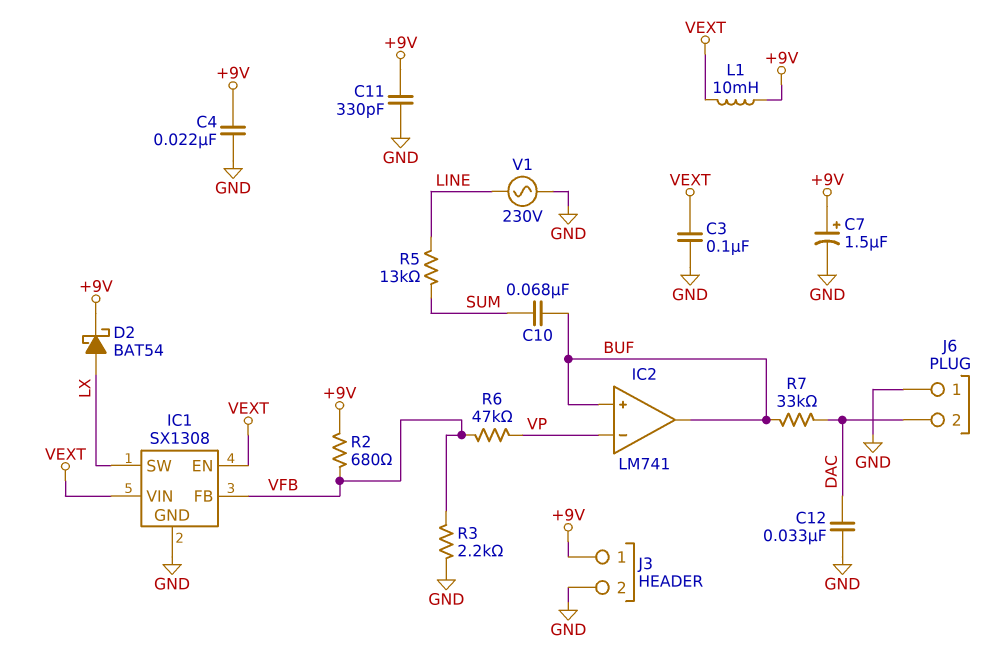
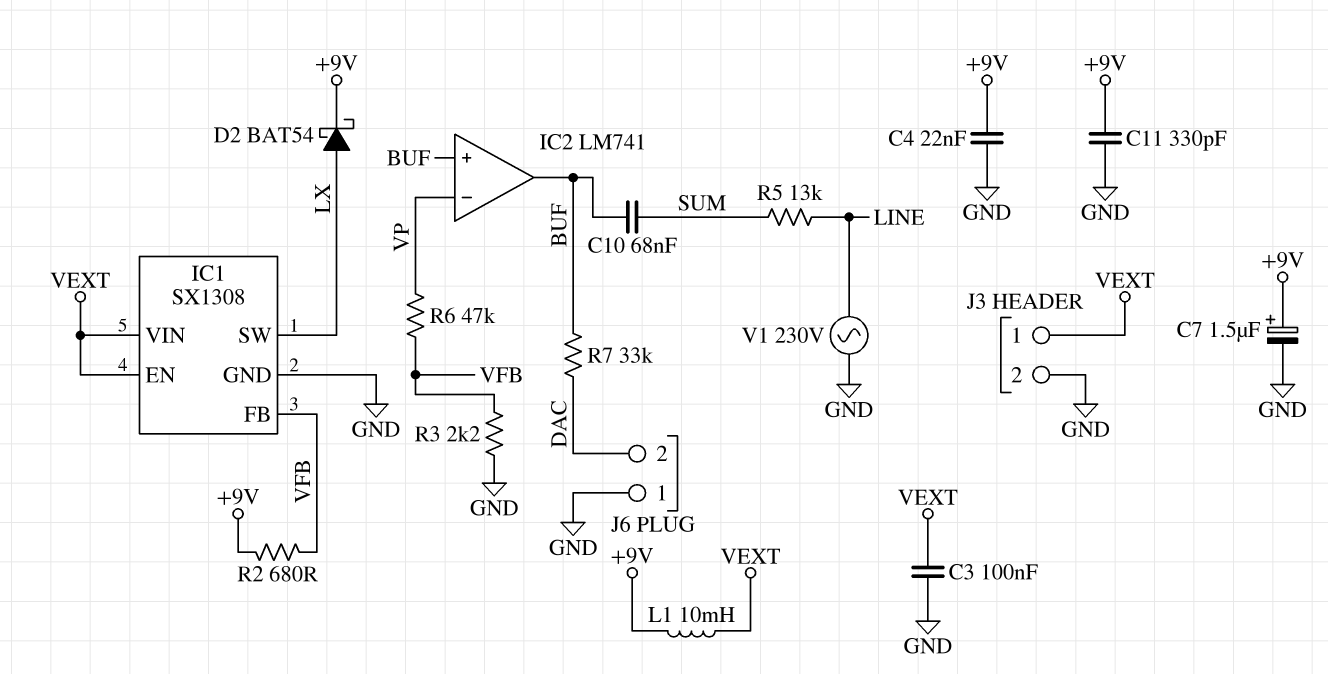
C12: 33nF (DAC, GND) -> none
J3 pin 1: +9V -> VEXT

